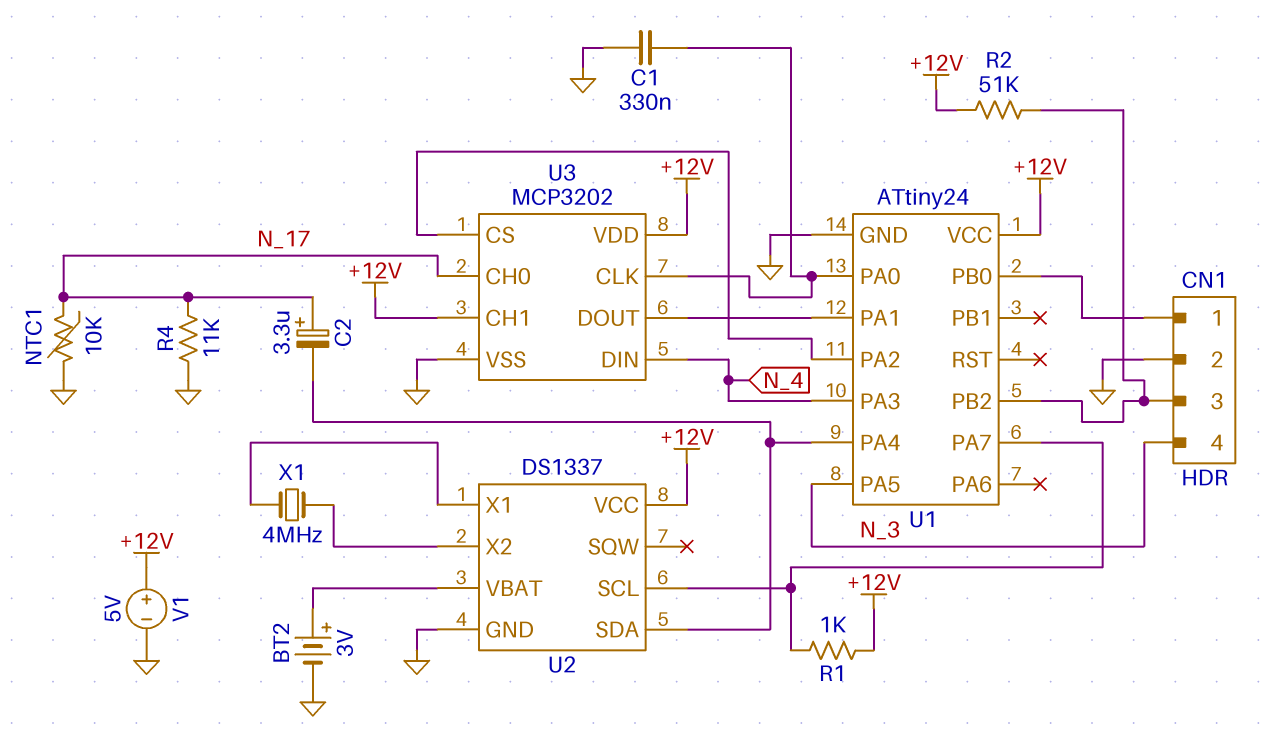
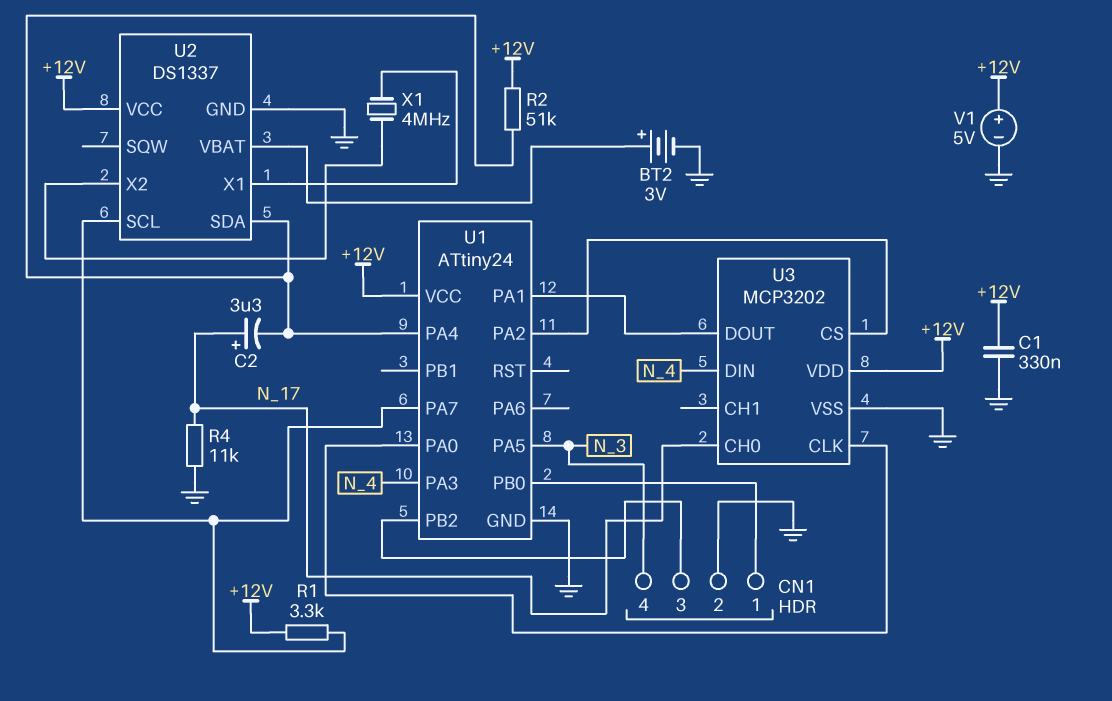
C1: 330nF (GND, U1/PA0) -> 330nF (+12V, GND)
NTC1: 10k (GND, N_17) -> none
R1: 1k (+12V, U1/PA7) -> 3.3k (+12V, U1/PA7)
R2: 51k (+12V, CN1/3) -> 51k (+12V, U1/PA4)
U3 pin CH1: +12V -> none

